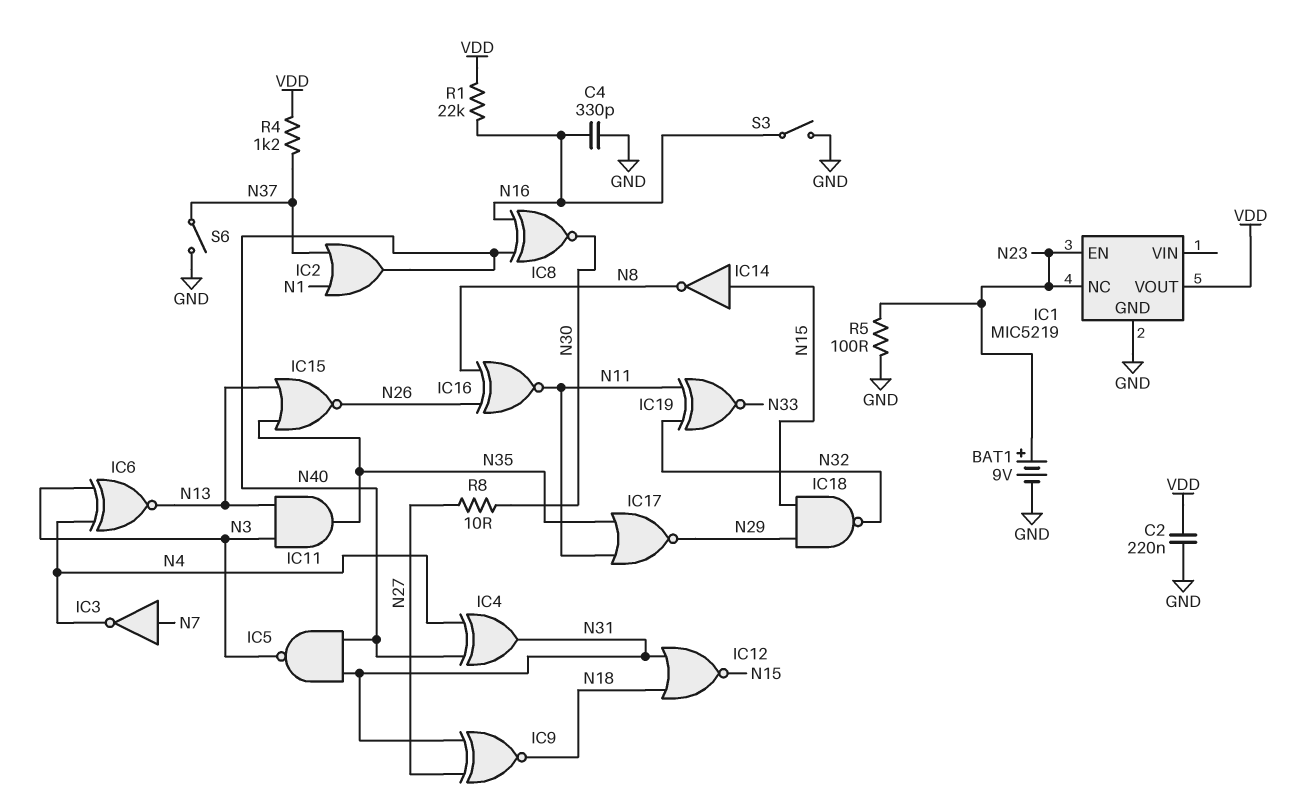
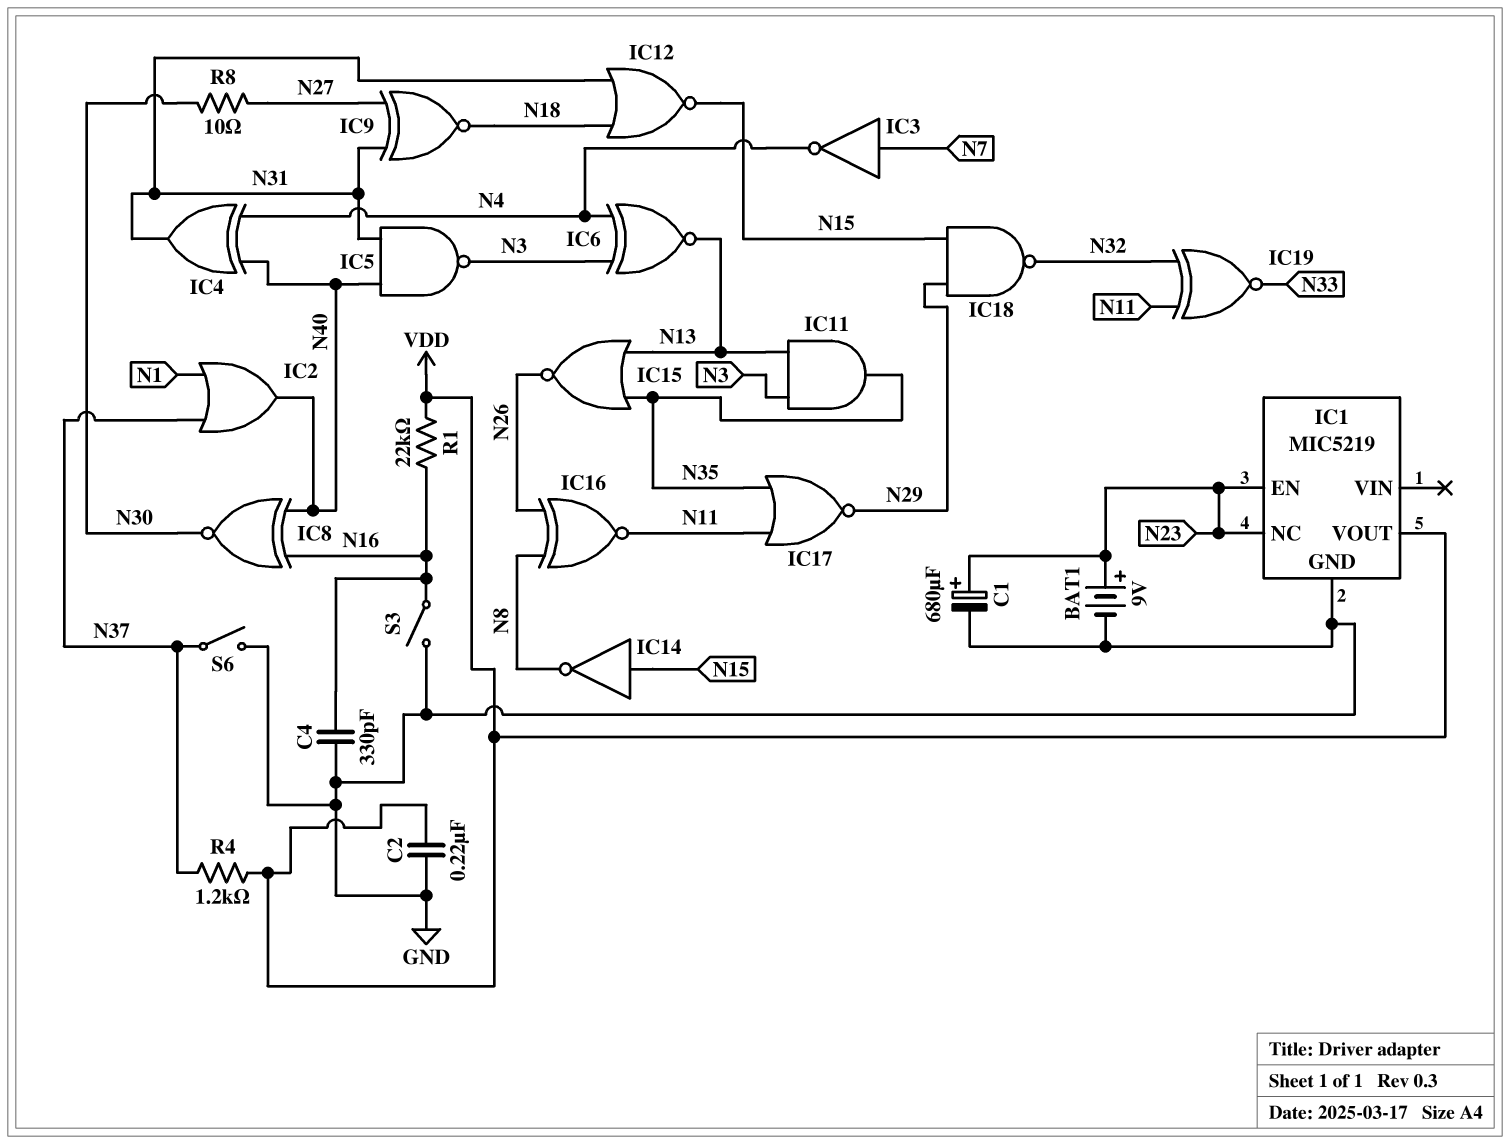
C1: none -> 680uF (plus N23, minus GND)
R5: 100 (GND, N23) -> none

